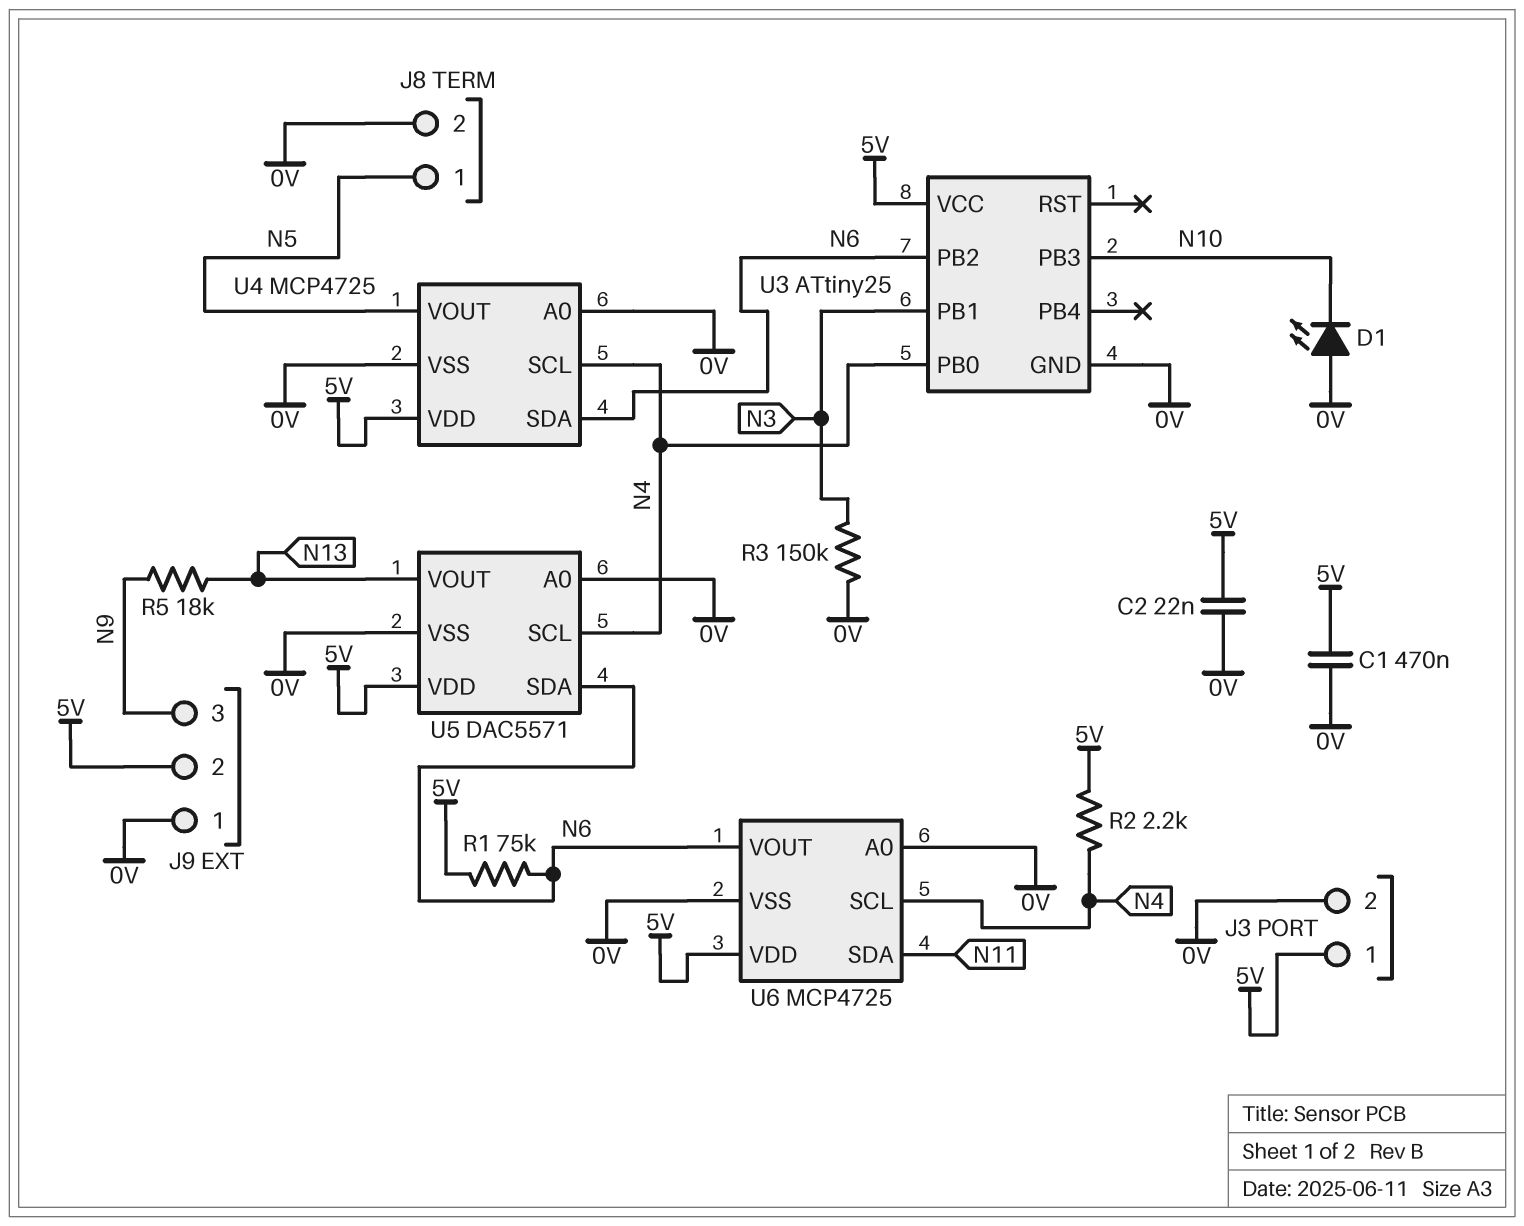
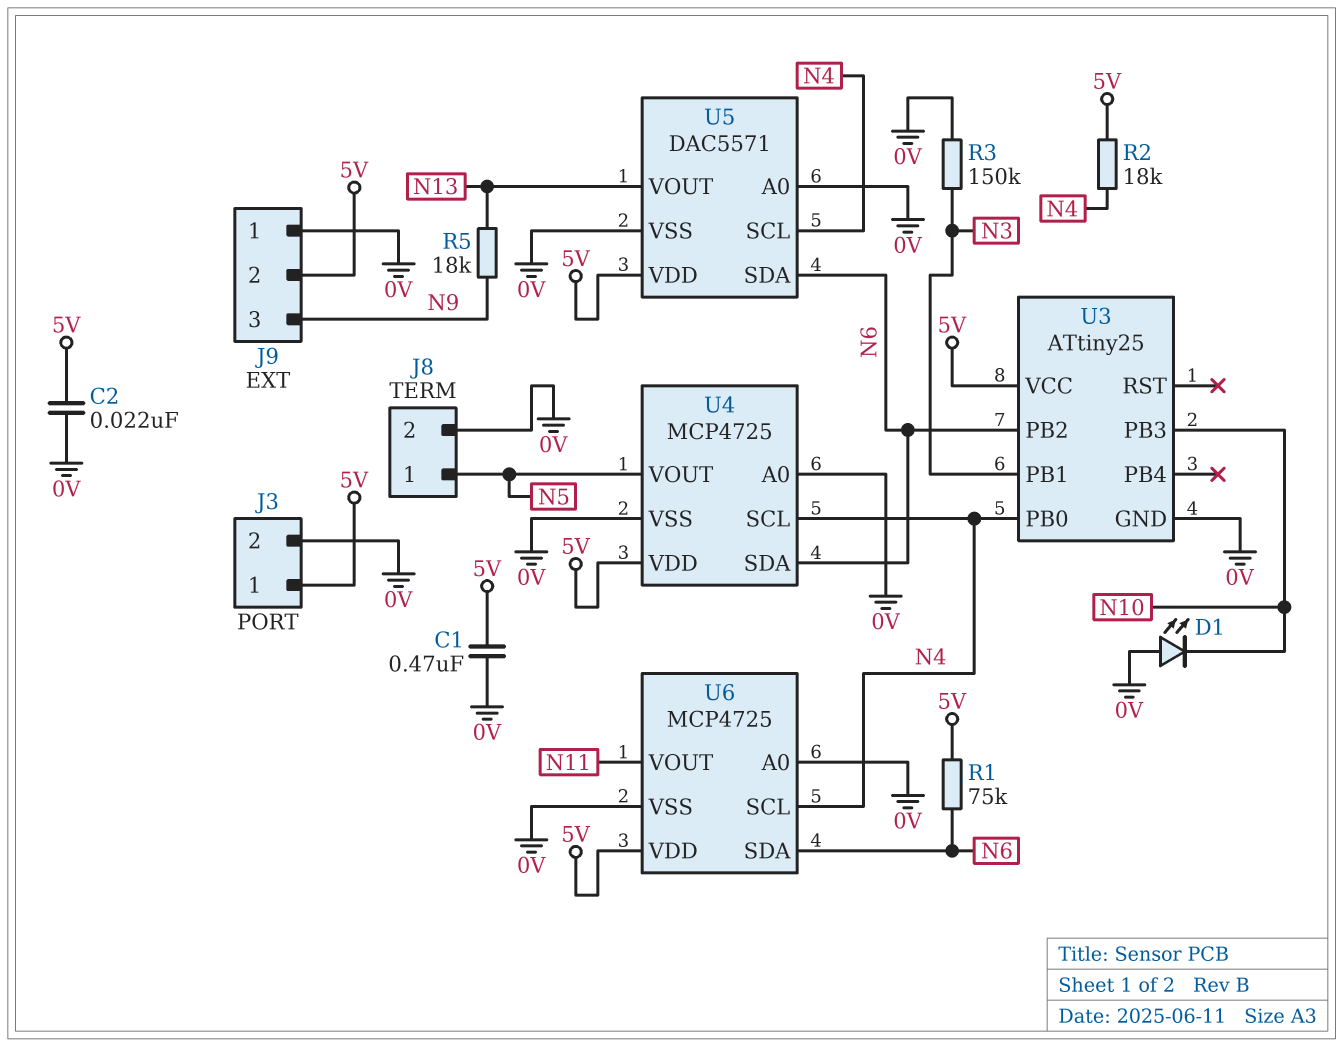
R2: 2.2k (5V, N4) -> 18k (5V, N4)
U6 pin SDA: N11 -> N6
U6 pin VOUT: N6 -> N11

